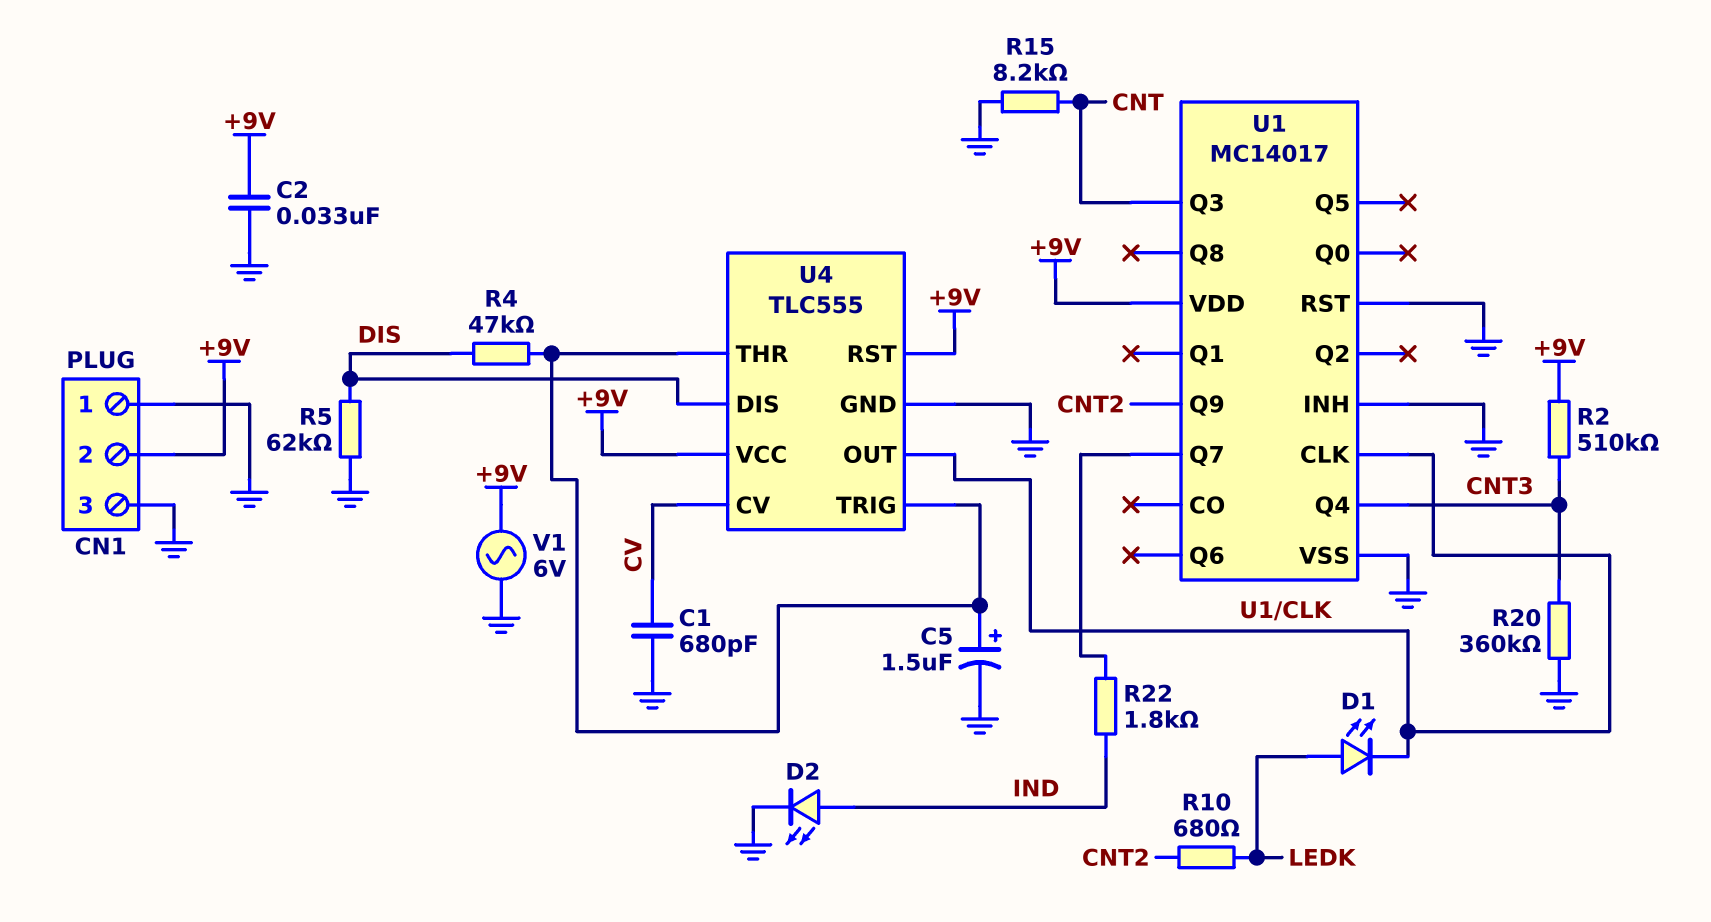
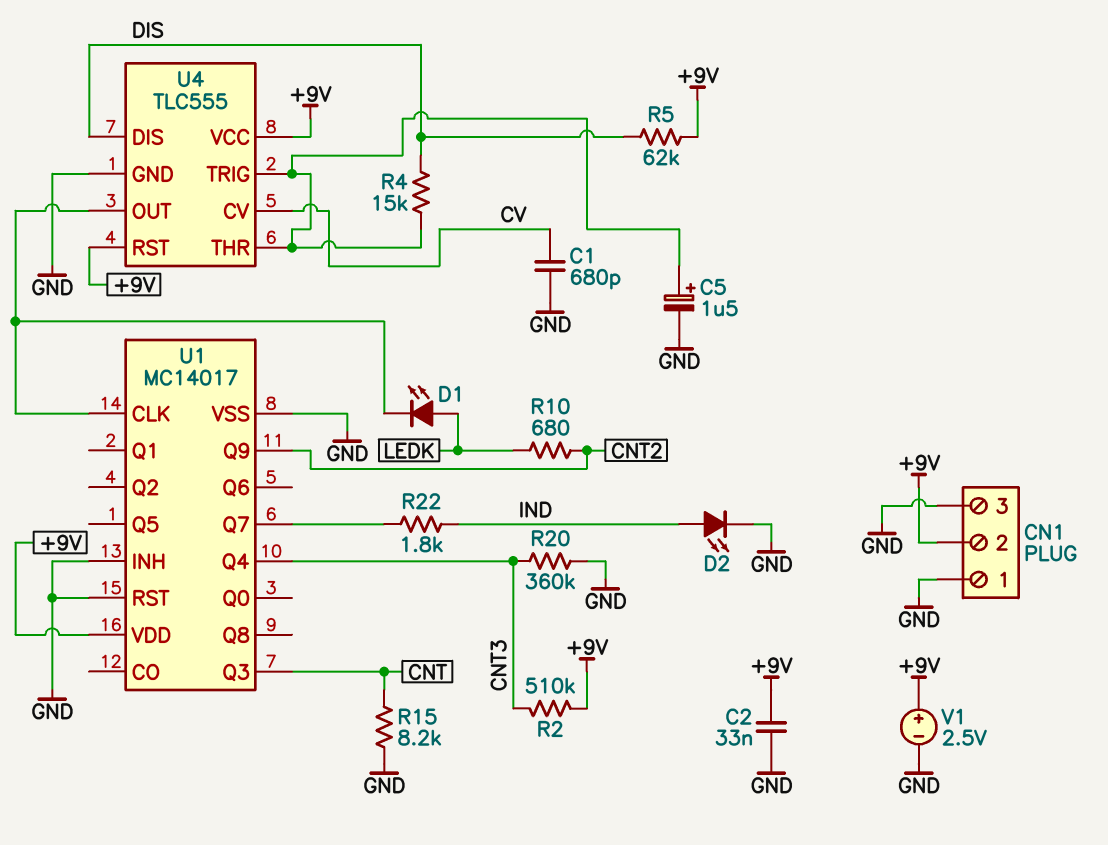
R4: 47k (DIS, U4/THR) -> 15k (DIS, U4/THR)
R5: 62k (DIS, GND) -> 62k (+9V, DIS)
V1: AC 6V (+9V, GND) -> 2.5V (plus +9V, minus GND)

